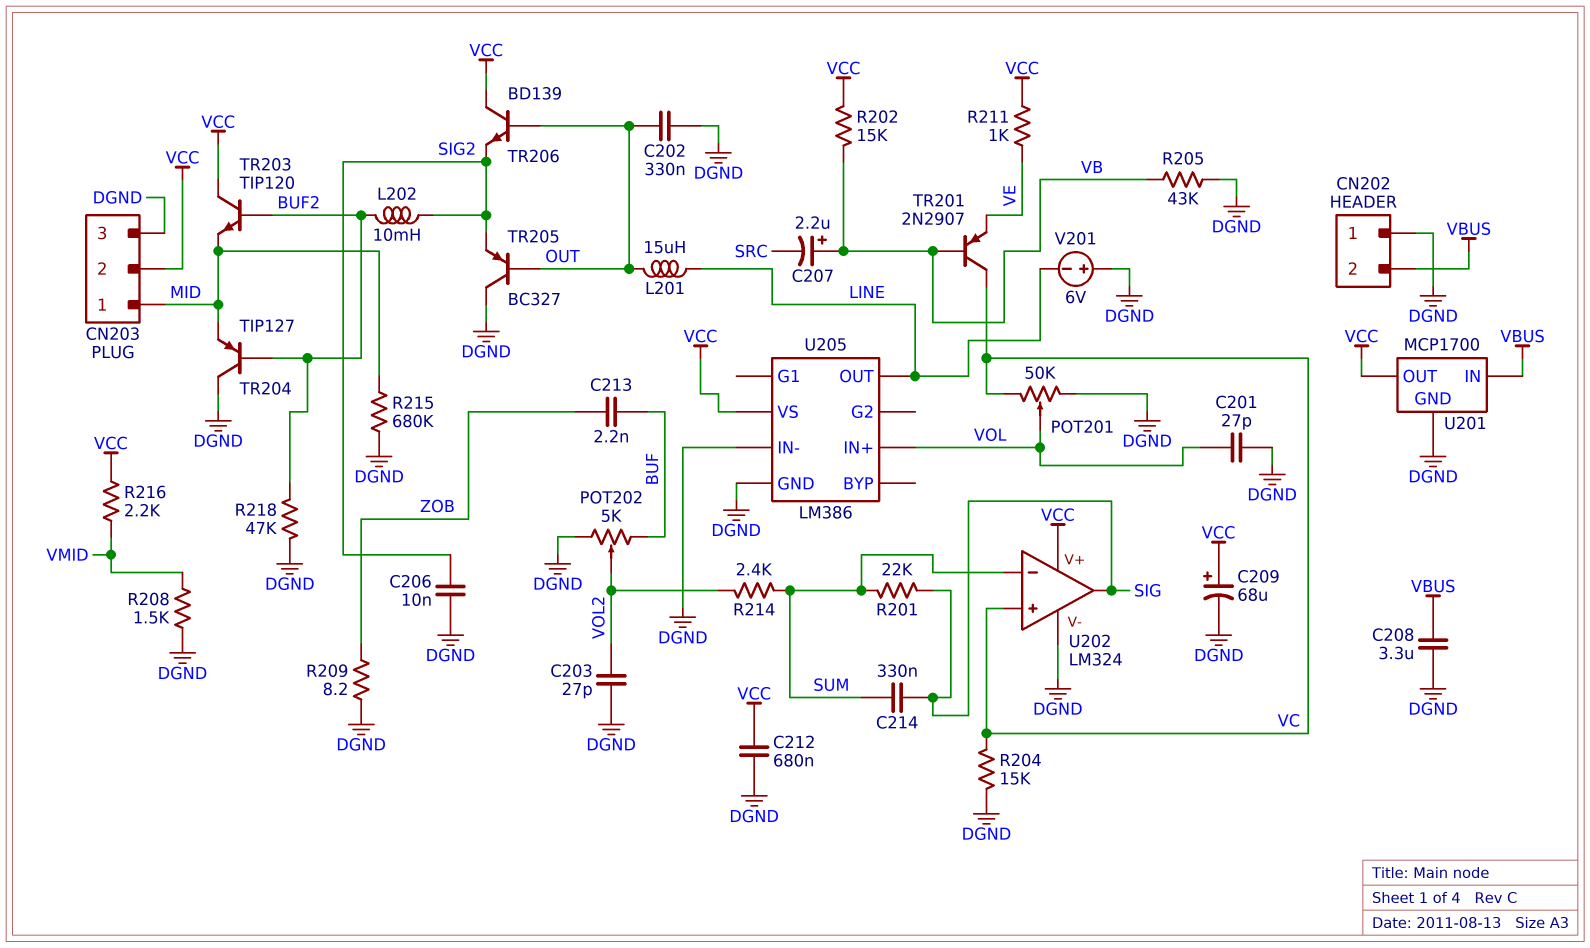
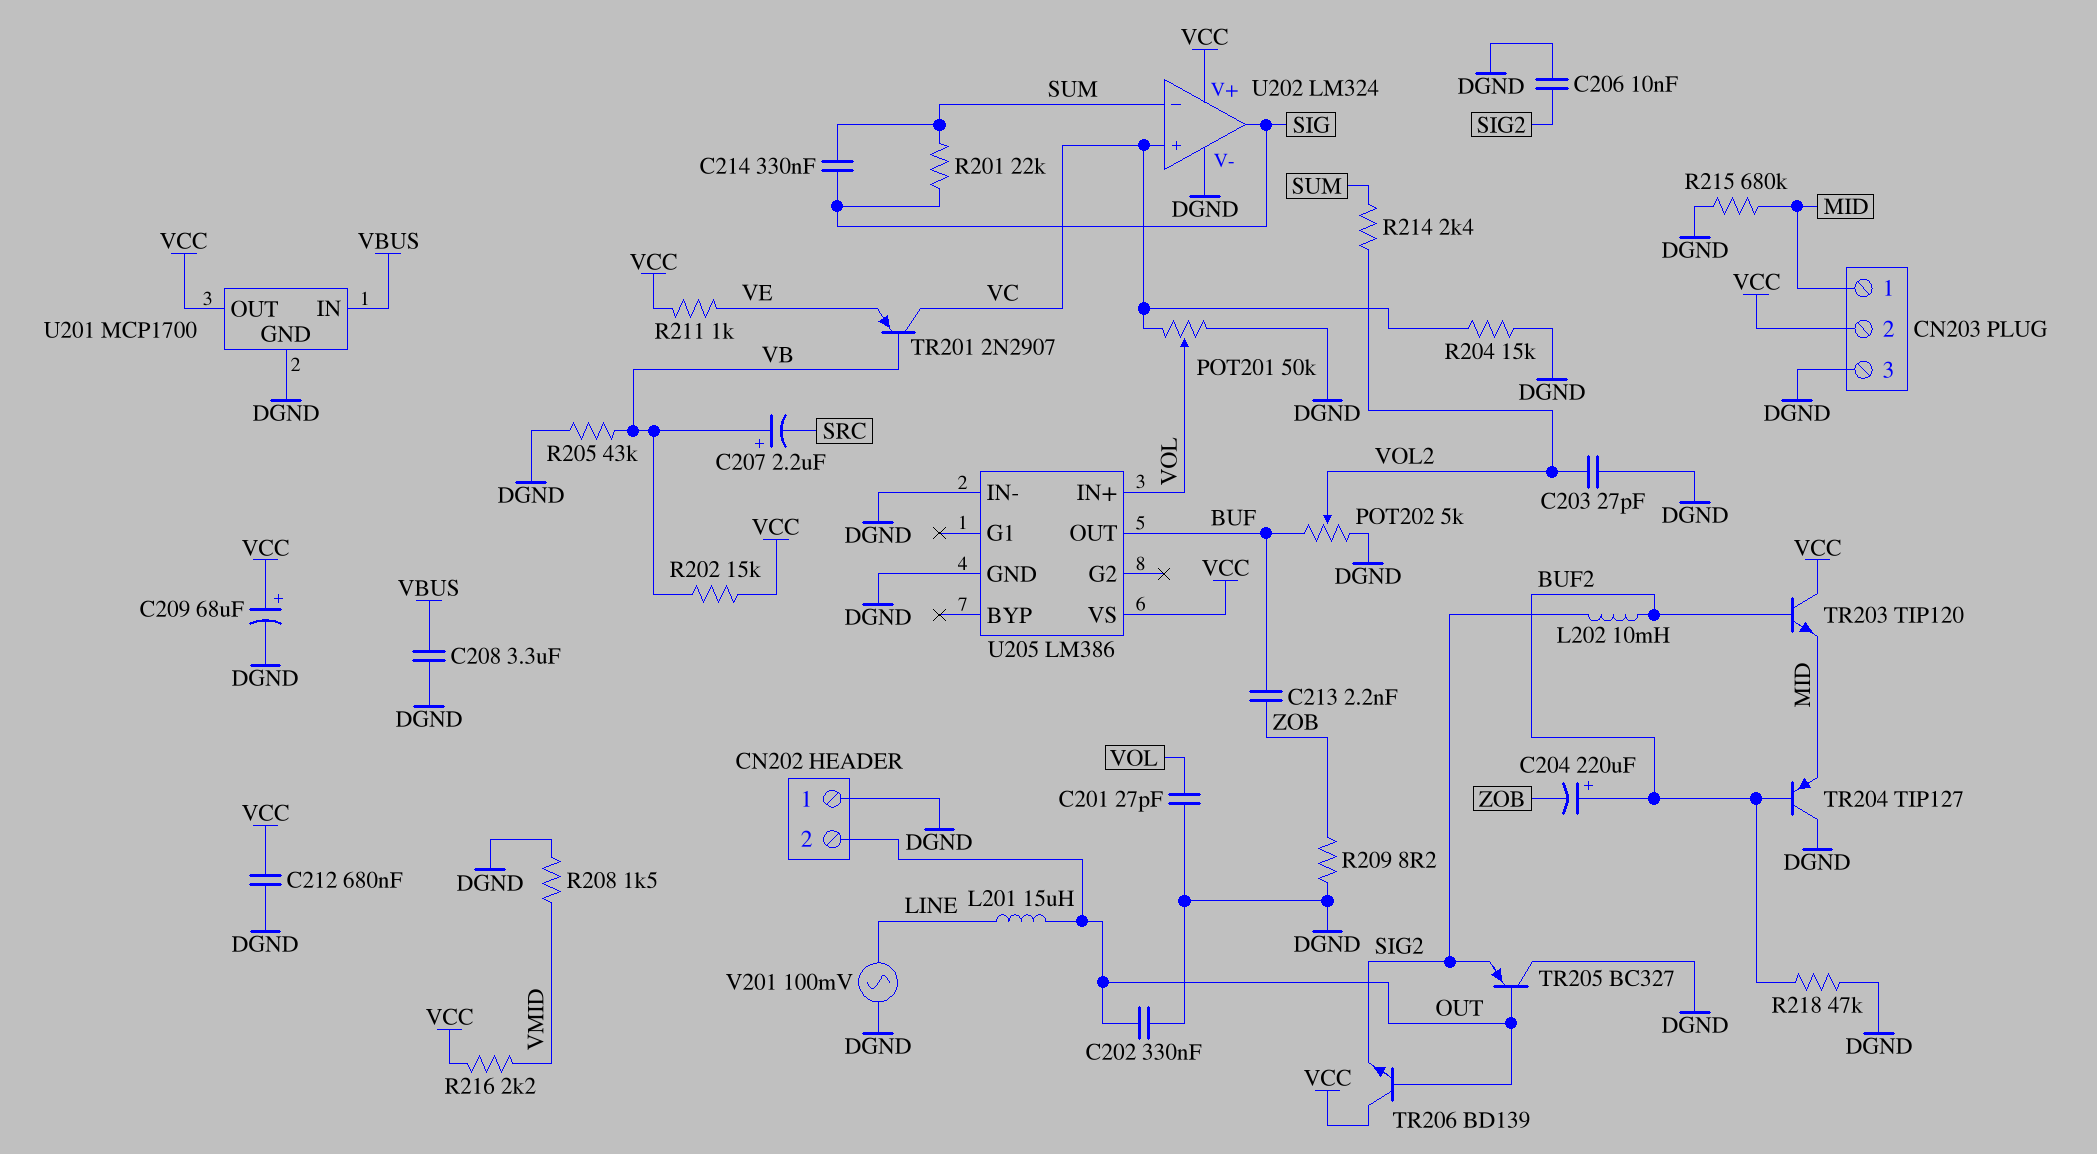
C204: none -> 220uF (plus BUF2, minus ZOB)
CN202 pin 2: VBUS -> OUT
U205 pin OUT: LINE -> BUF
V201: 6V (plus DGND, minus LINE) -> AC 100mV (DGND, LINE)

